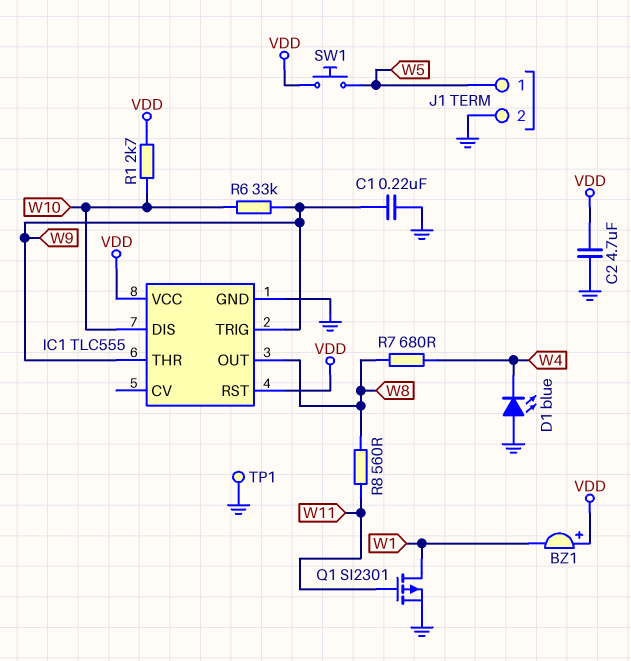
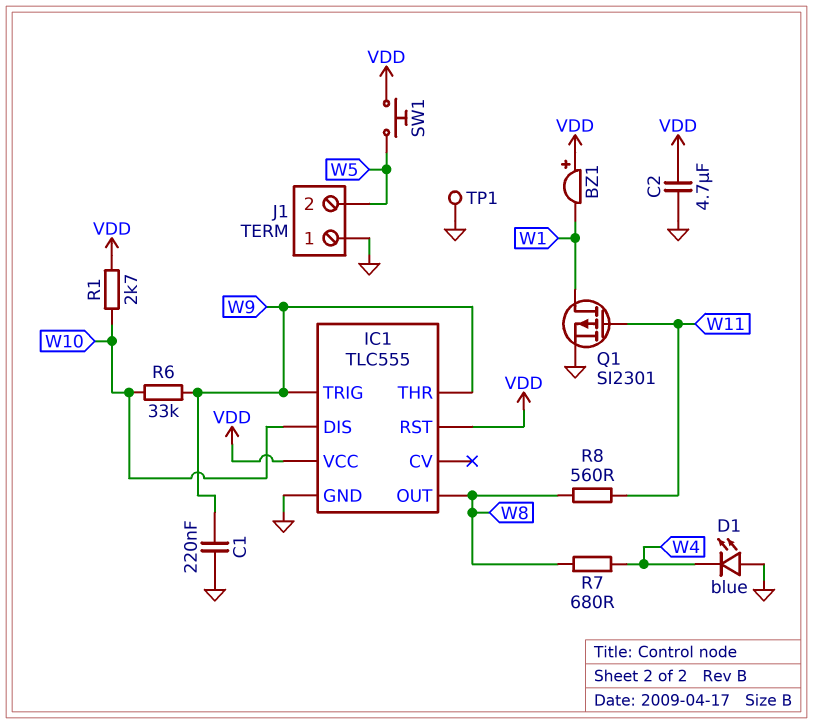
J1 pin 1: W5 -> GND
J1 pin 2: GND -> W5

